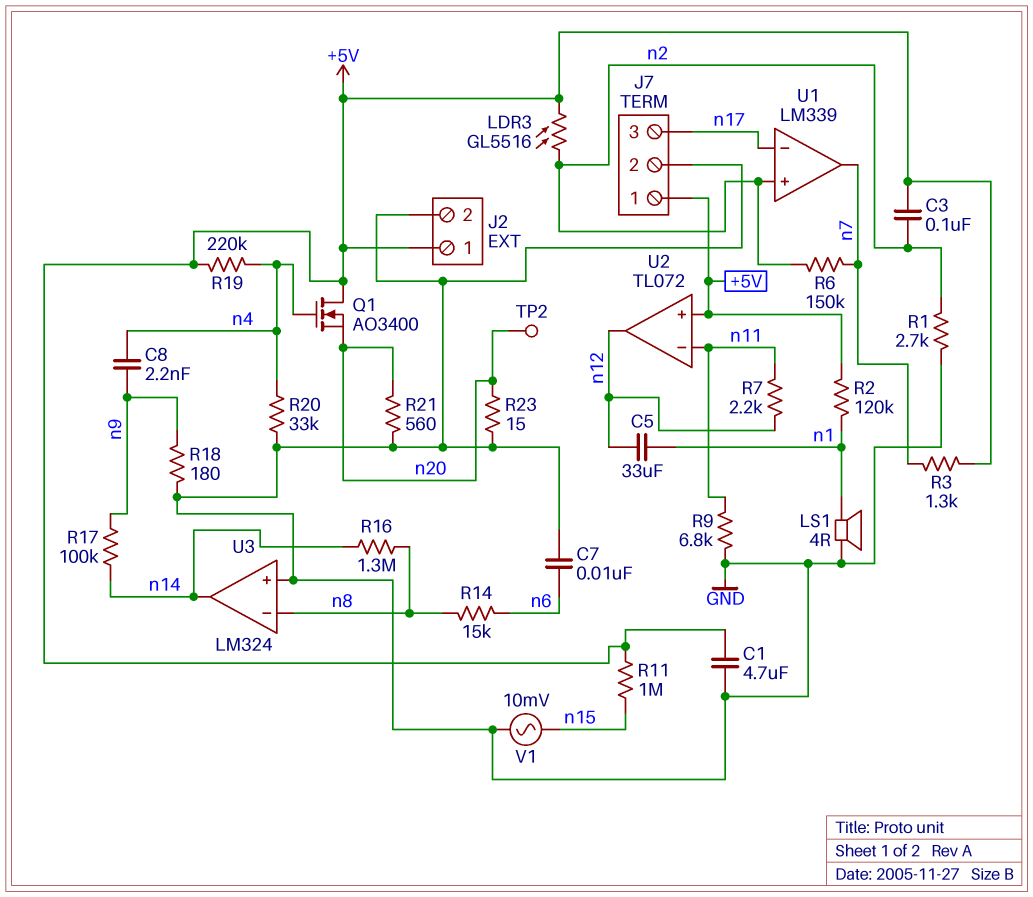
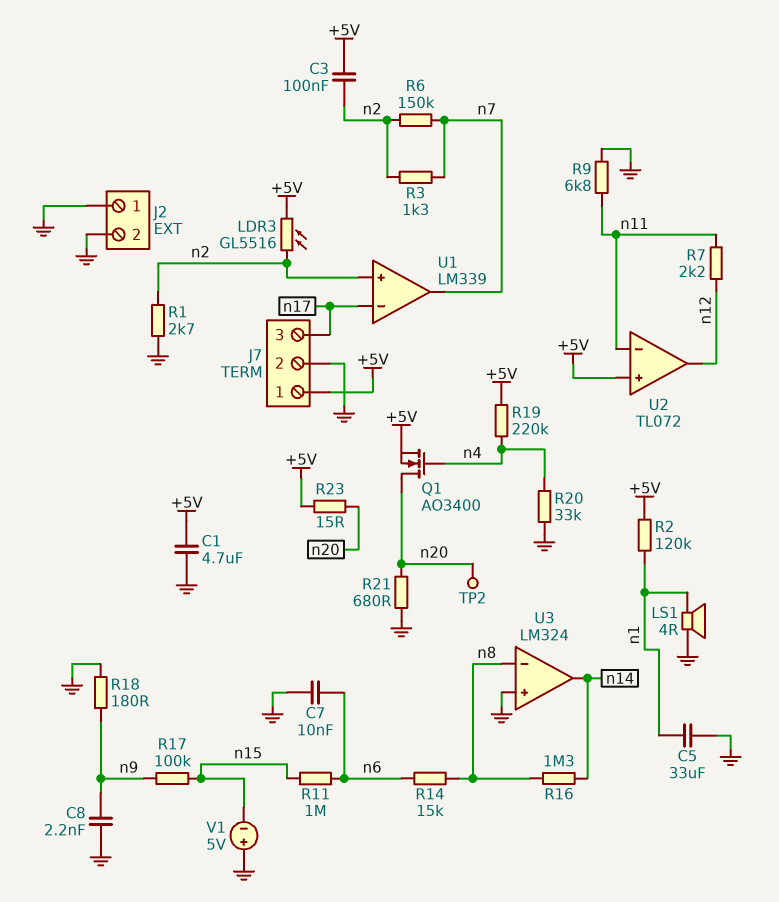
C5: 33uF (n1, n12) -> 33uF (GND, n1)
C8: 2.2nF (n4, n9) -> 2.2nF (GND, n9)
J2 pin 1: +5V -> GND
Q1: NMOS AO3400 (G n4, D +5V, S n20) -> NMOS AO3400 (G n4, D n20, S +5V)
R3: 1.3k (+5V, n7) -> 1.3k (n2, n7)
R11: 1M (+5V, n15) -> 1M (n6, n15)
R17: 100k (n9, n14) -> 100k (n9, n15)
R21: 560 (GND, n20) -> 680 (GND, n20)
R23: 15 (GND, n20) -> 15 (+5V, n20)
V1: AC 10mV (GND, n15) -> 5V (plus GND, minus n15)

